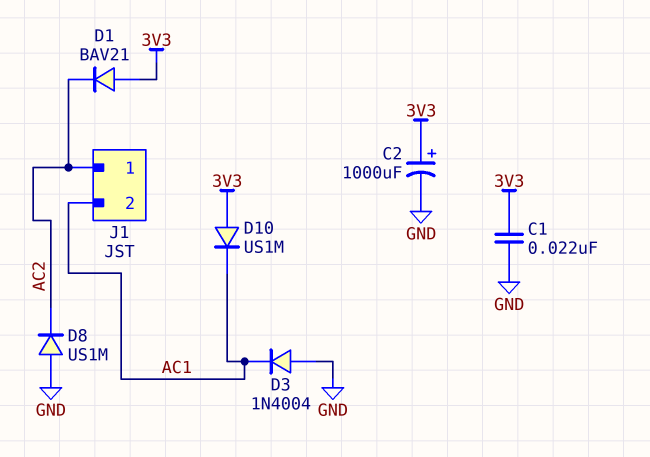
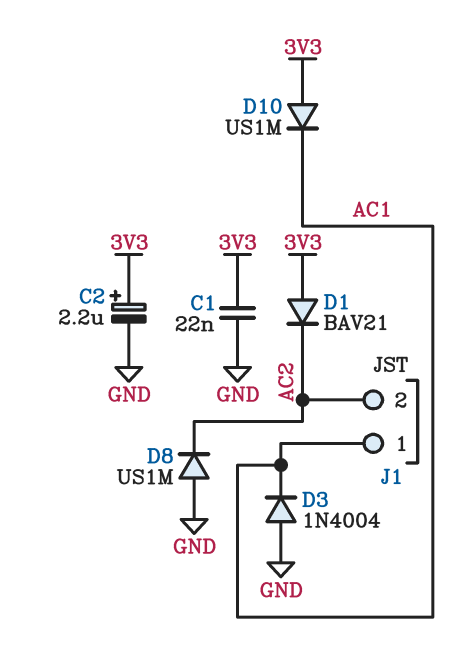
C2: 1000uF (plus 3V3, minus GND) -> 2.2uF (plus 3V3, minus GND)
J1 pin 1: AC2 -> AC1
J1 pin 2: AC1 -> AC2

